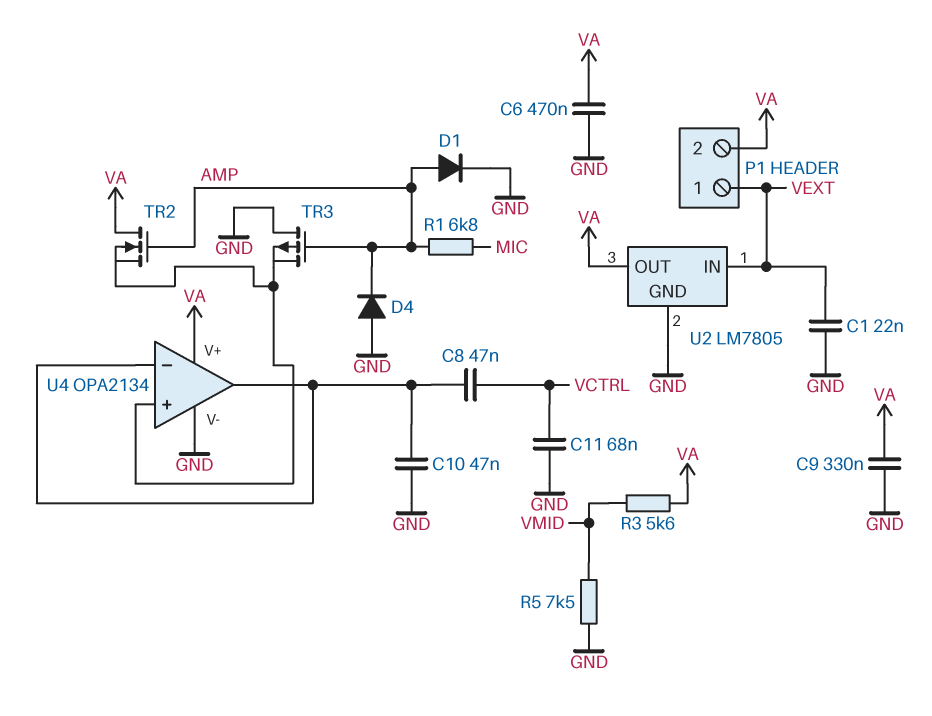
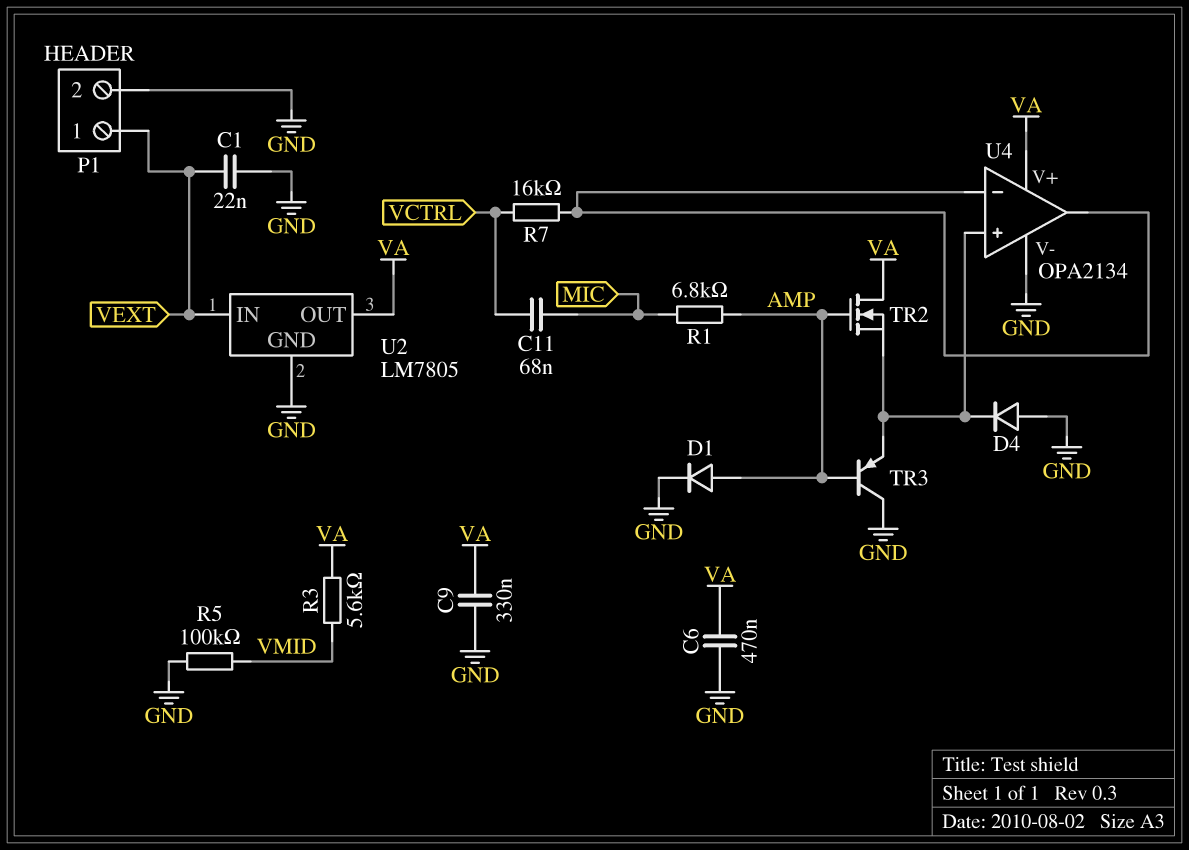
C8: 47nF (U4/in-, VCTRL) -> none
C10: 47nF (GND, U4/in-) -> none
C11: 68nF (GND, VCTRL) -> 68nF (MIC, VCTRL)
D4: diode (A GND, K AMP) -> diode (A GND, K U4/in+)
P1 pin 2: VA -> GND
R5: 7.5k (GND, VMID) -> 100k (GND, VMID)
R7: none -> 16k (U4/in-, VCTRL)
TR3: PMOS (G AMP, D GND, S U4/in+) -> PNP (B AMP, C GND, E U4/in+)

